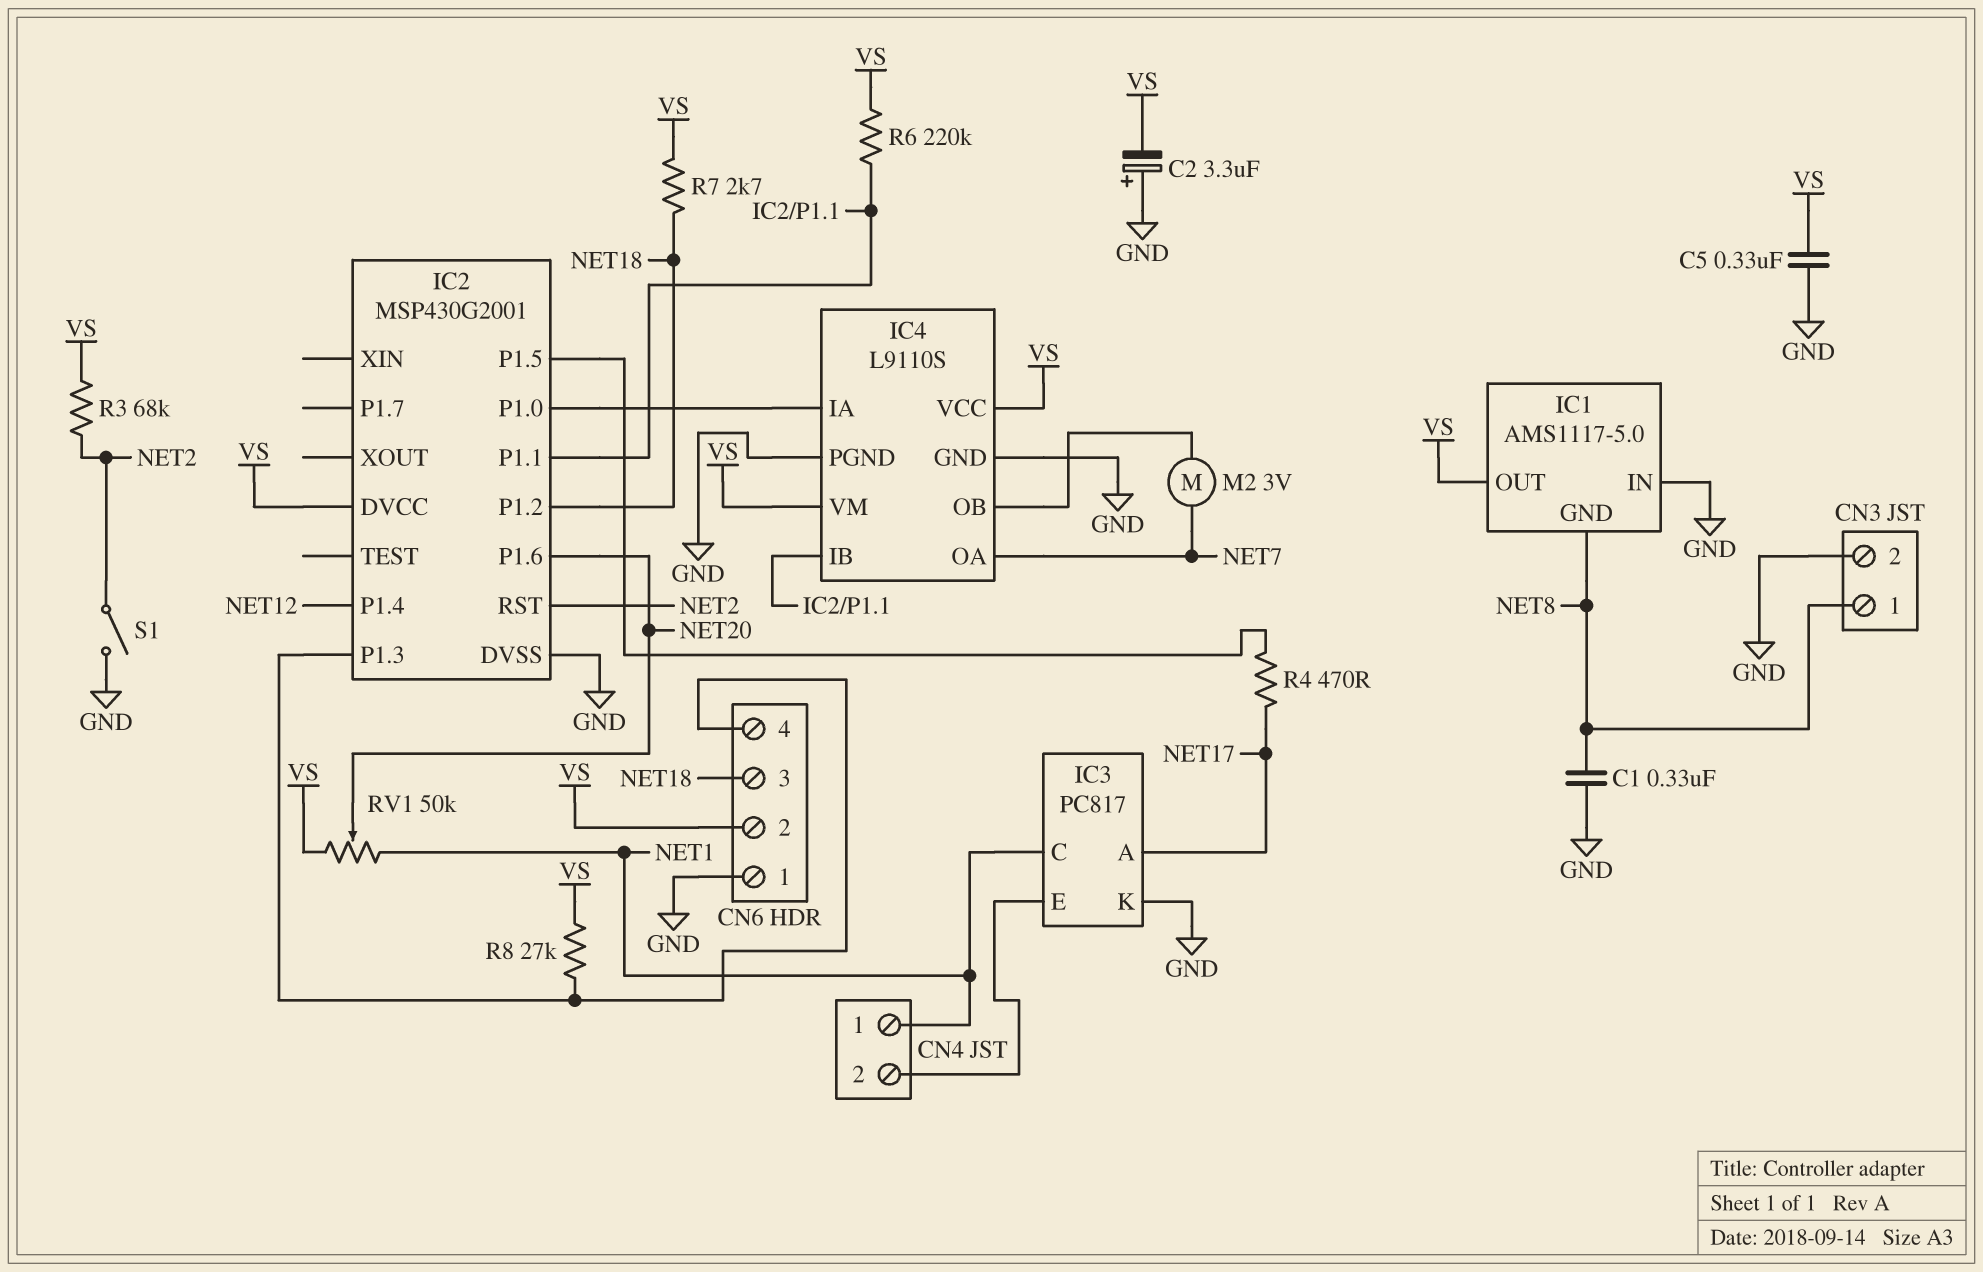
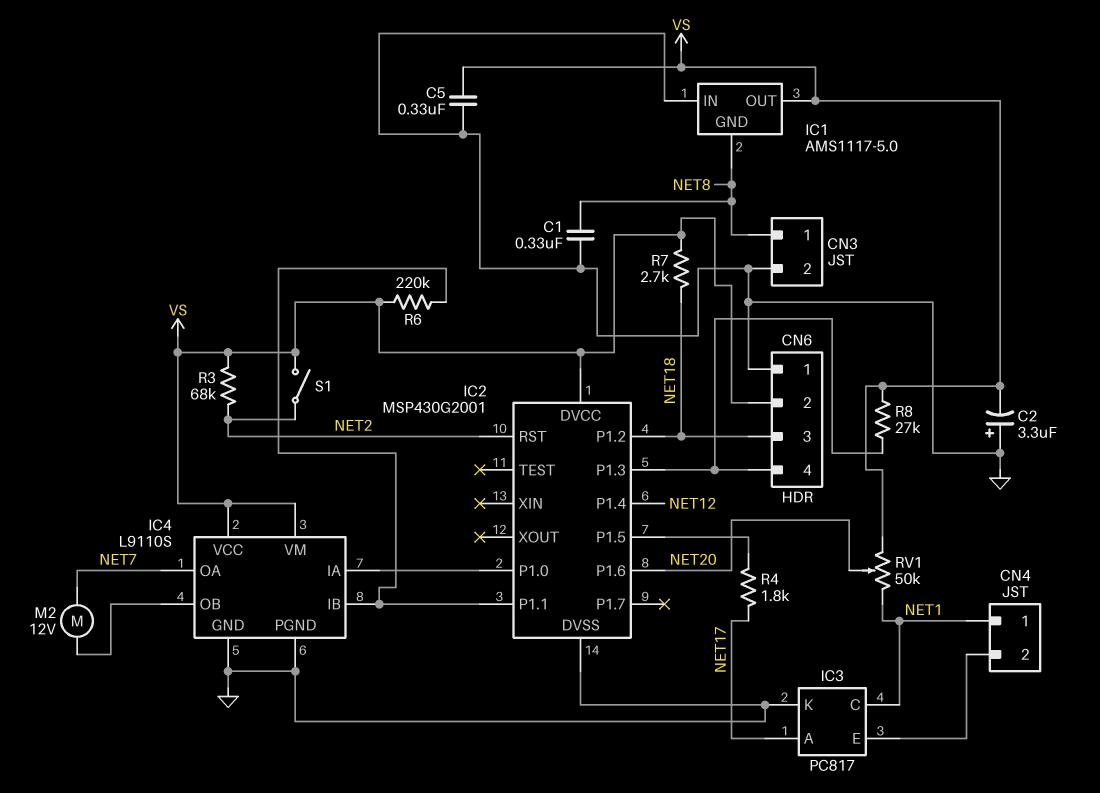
M2: motor 3V (IC4/OB, NET7) -> motor 12V (IC4/OB, NET7)
R4: 470 (IC2/P1.5, NET17) -> 1.8k (IC2/P1.5, NET17)
S1: switch (GND, NET2) -> switch (NET2, VS)

